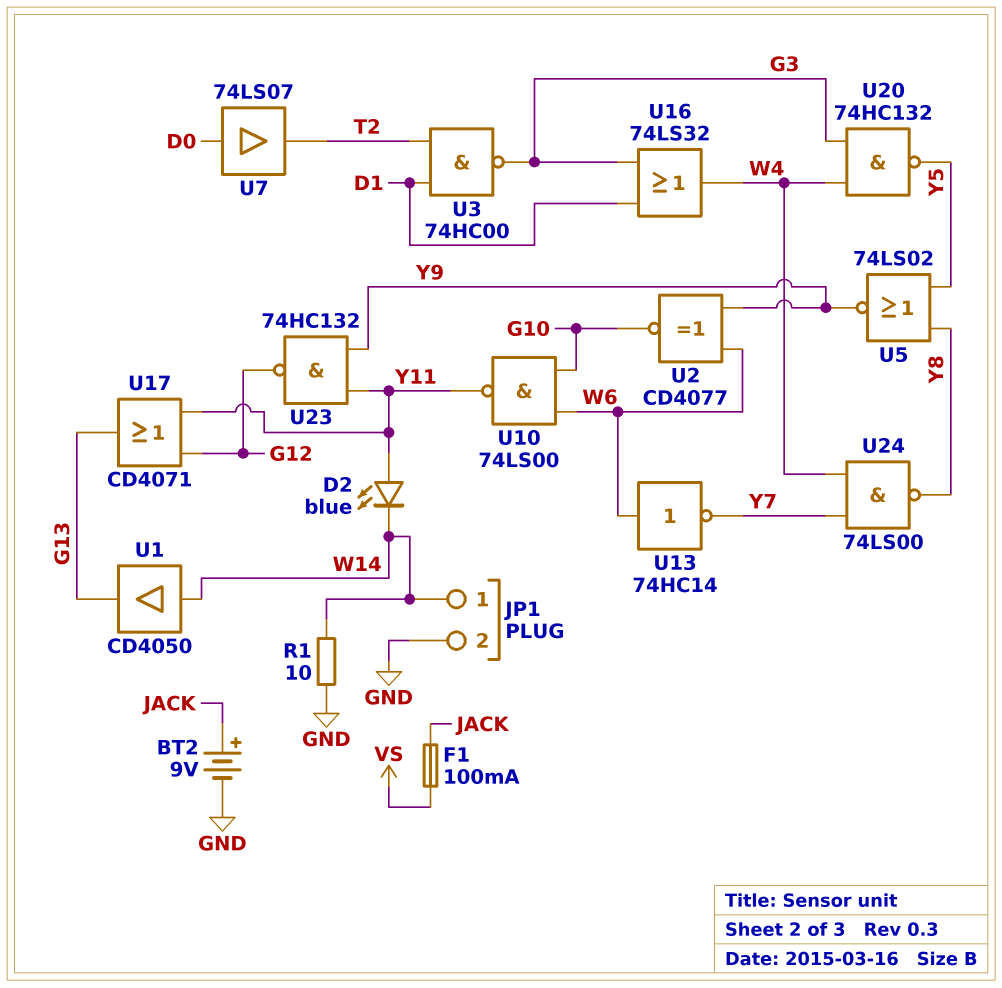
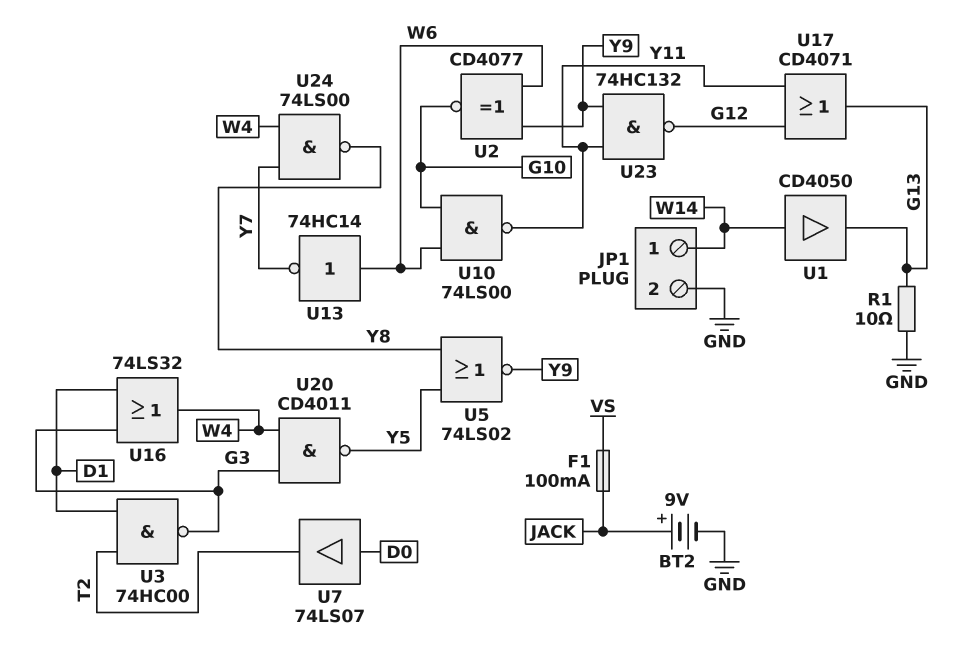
D2: LED blue (A Y11, K W14) -> none
R1: 10 (GND, W14) -> 10 (G13, GND)
U20: NAND 74HC132 (in G3, in W4, out Y5) -> NAND CD4011 (in G3, in W4, out Y5)

